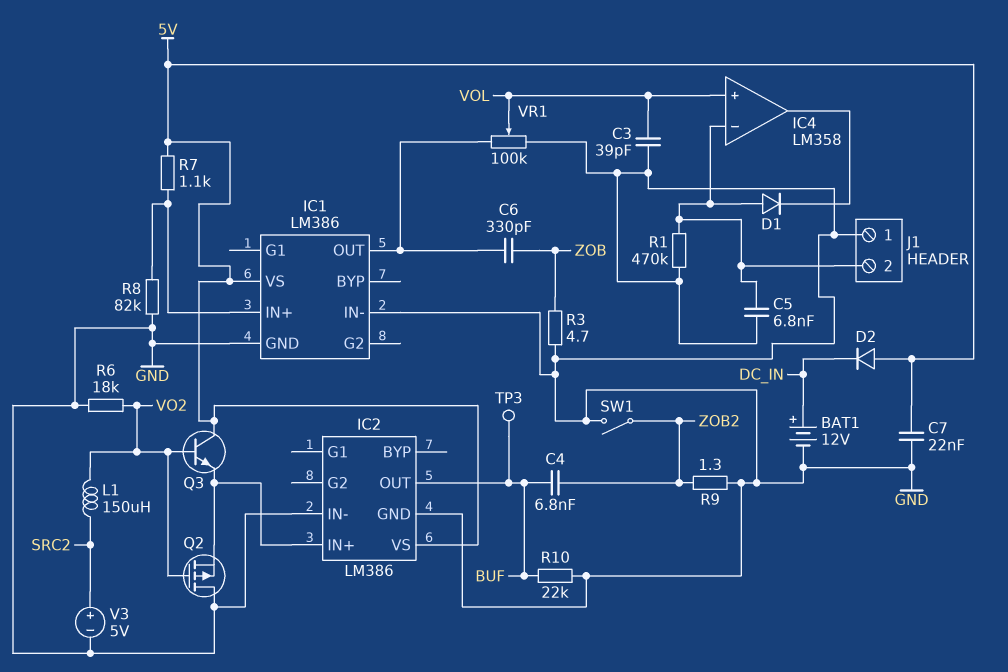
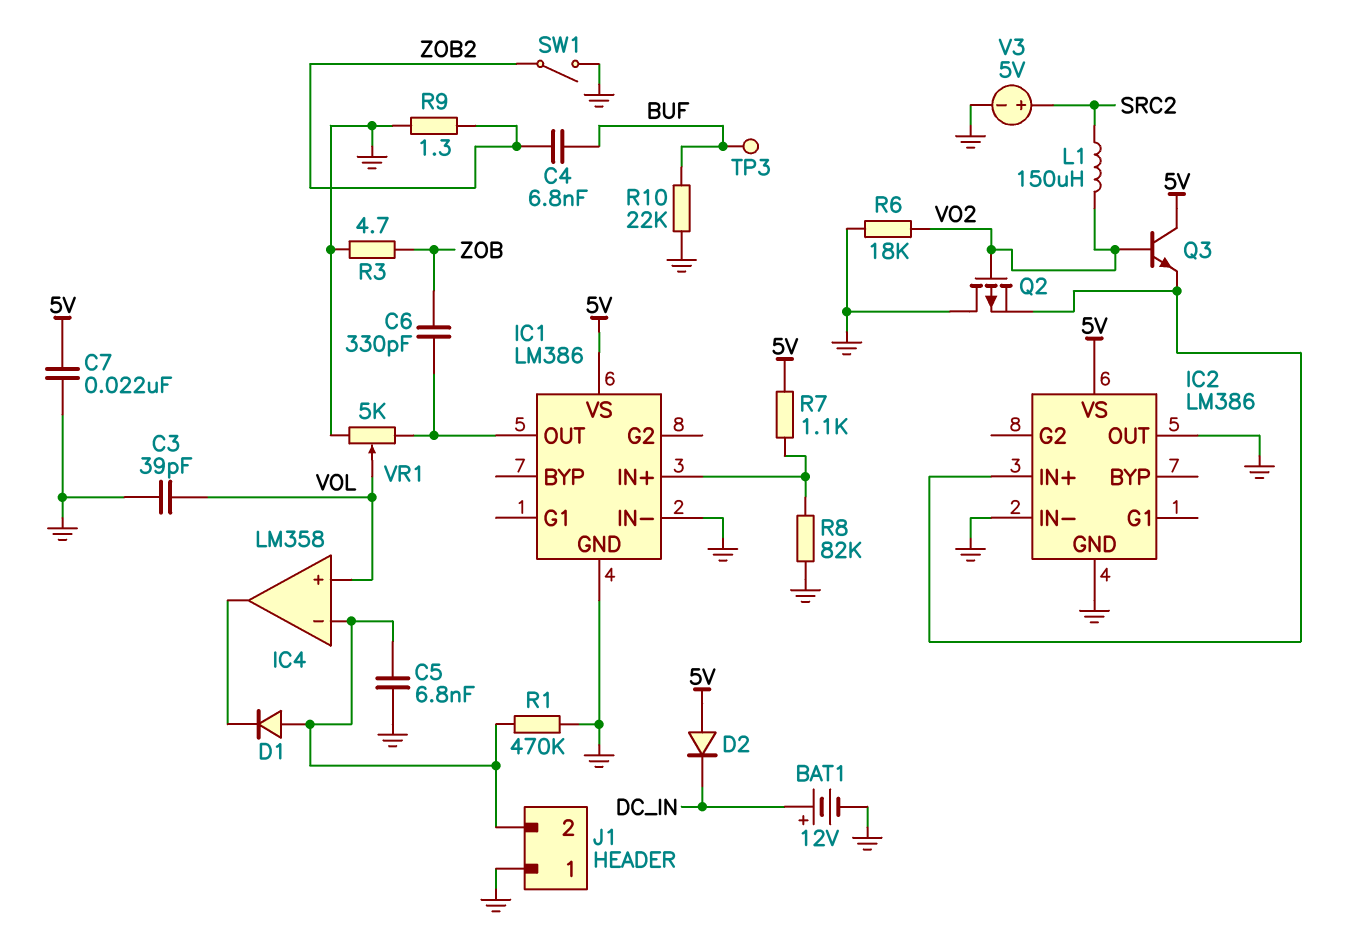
IC2 pin OUT: BUF -> GND
VR1: 100k (GND, IC1/OUT, wiper VOL) -> 5k (GND, IC1/OUT, wiper VOL)

